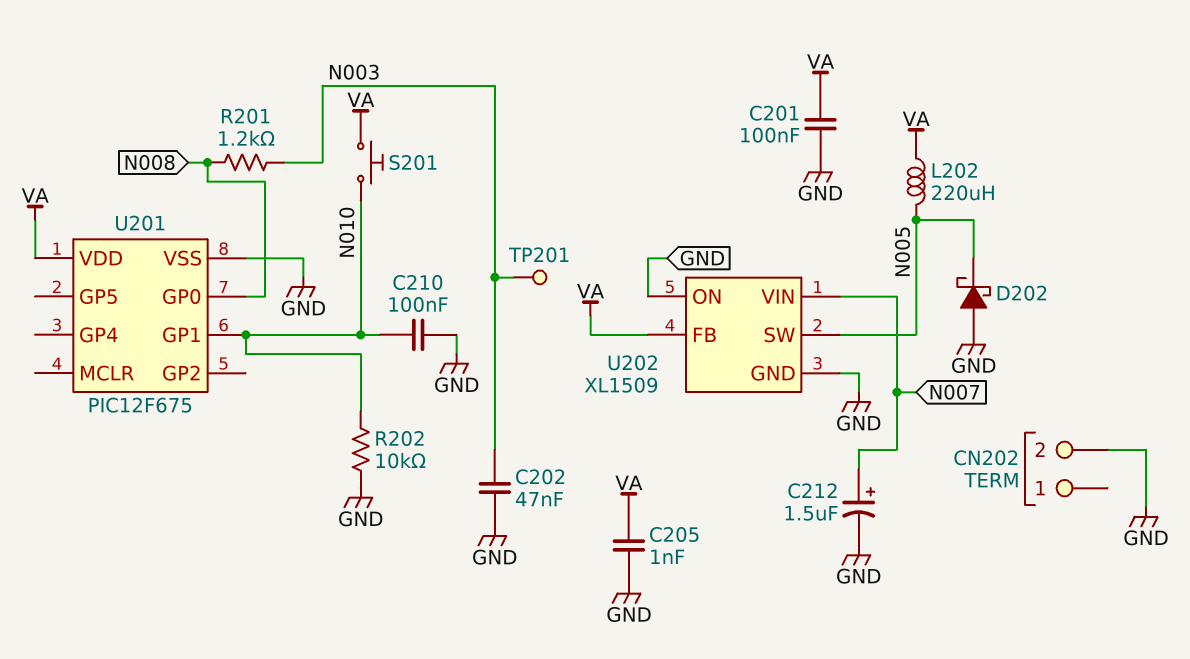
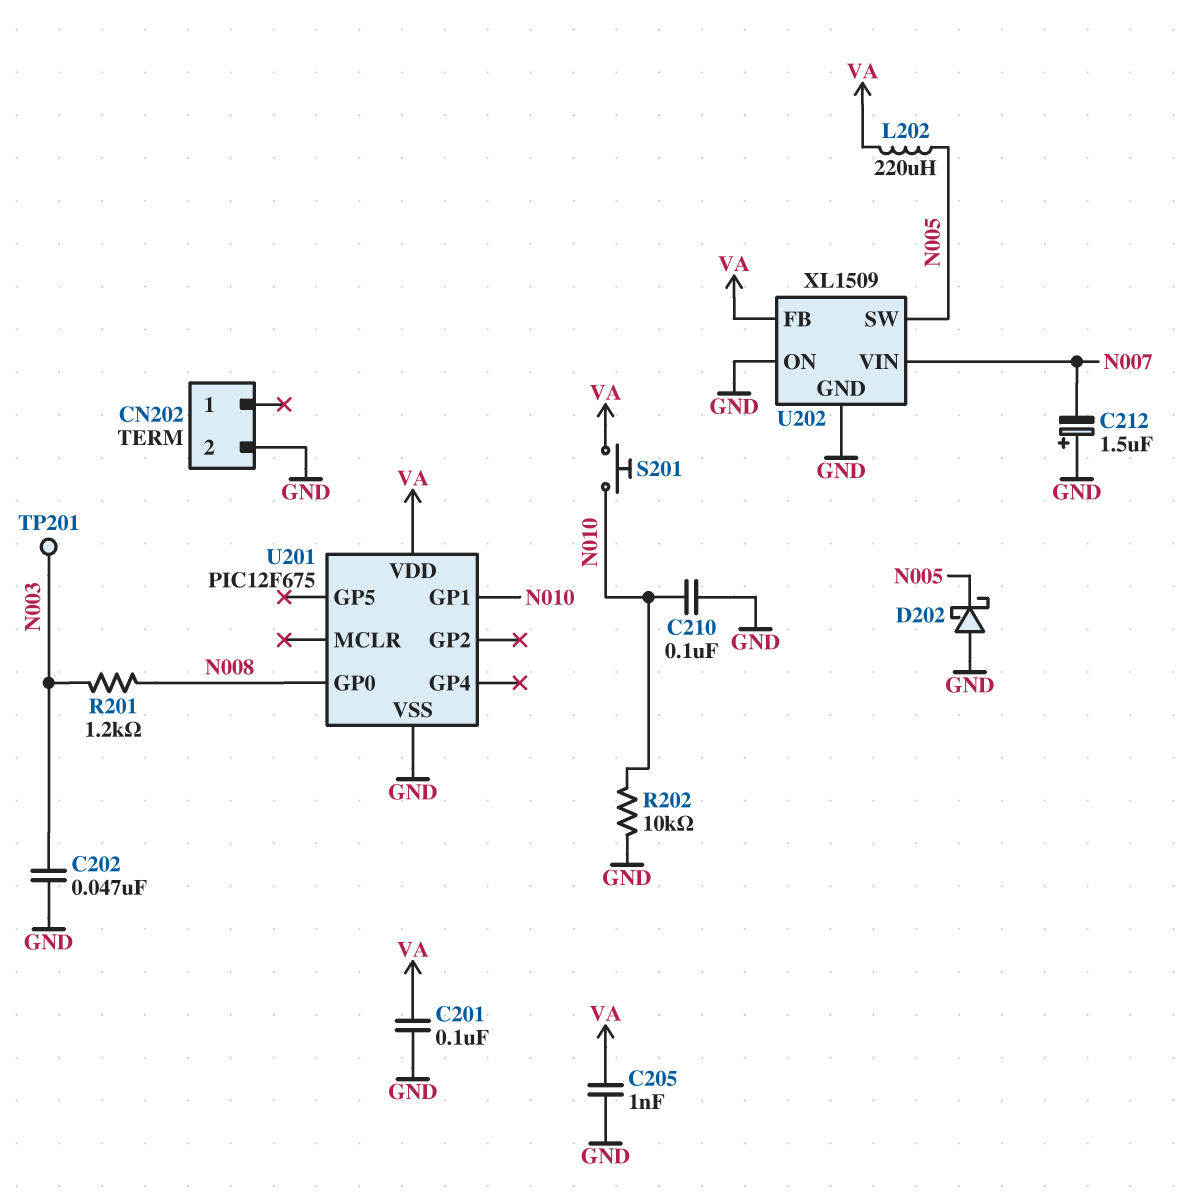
C212: 1.5uF (plus N007, minus GND) -> 1.5uF (plus GND, minus N007)

